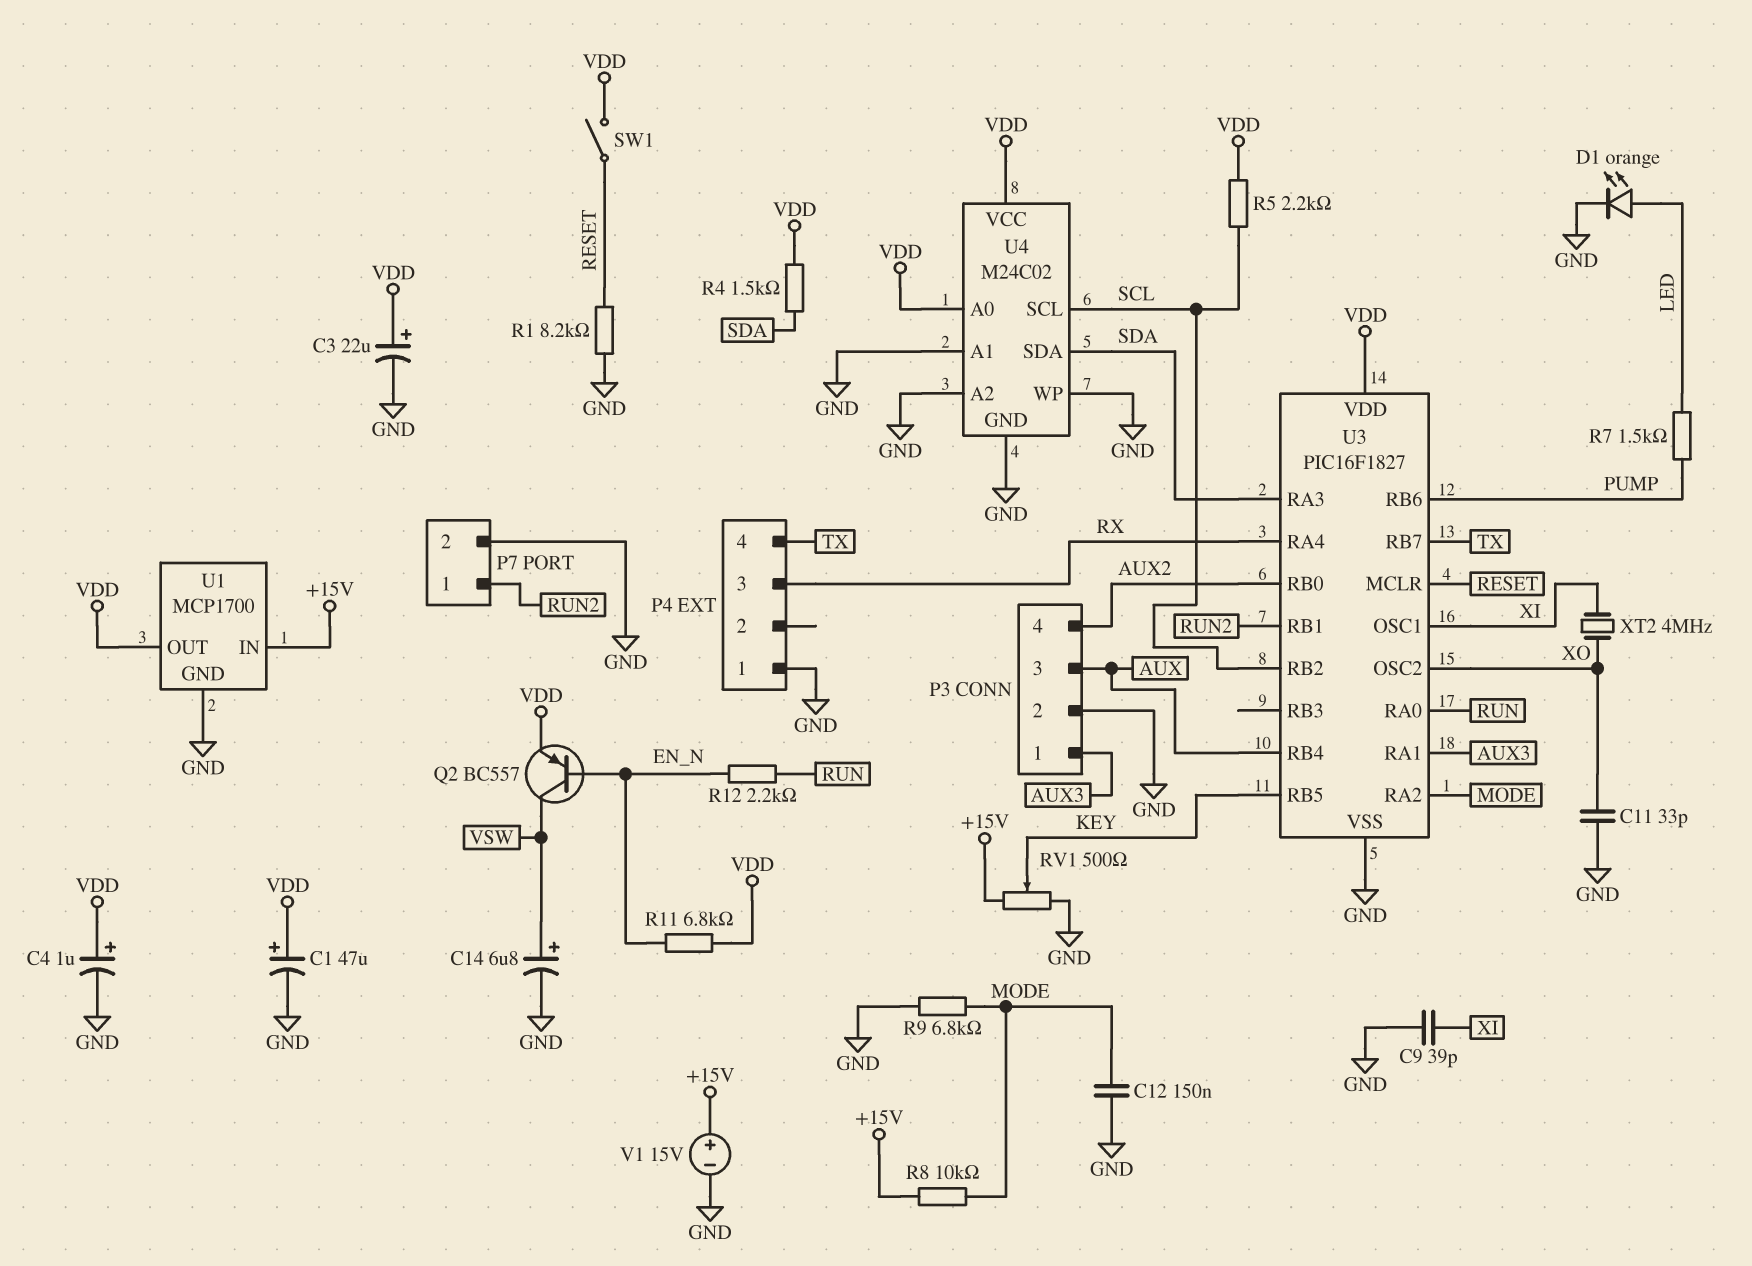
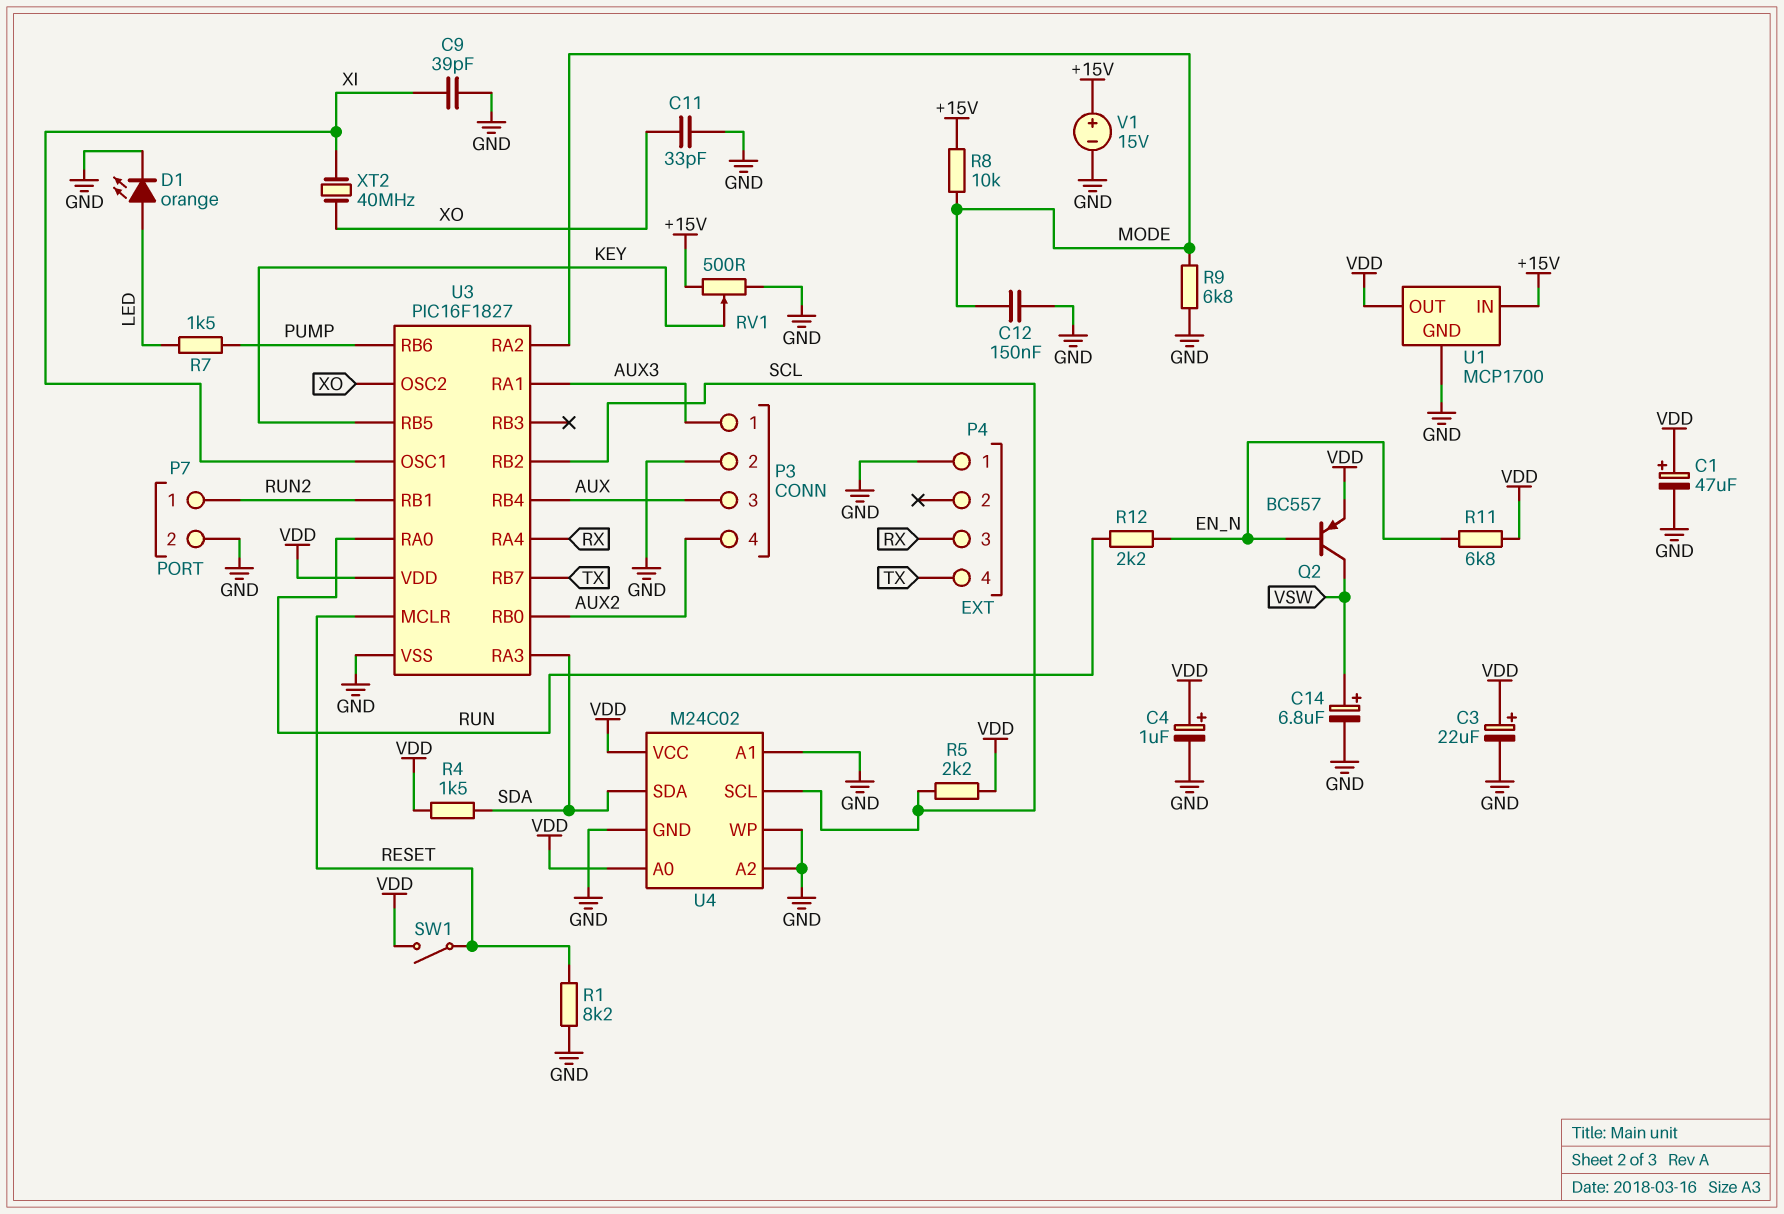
XT2: 4MHz (XI, XO) -> 40MHz (XI, XO)

